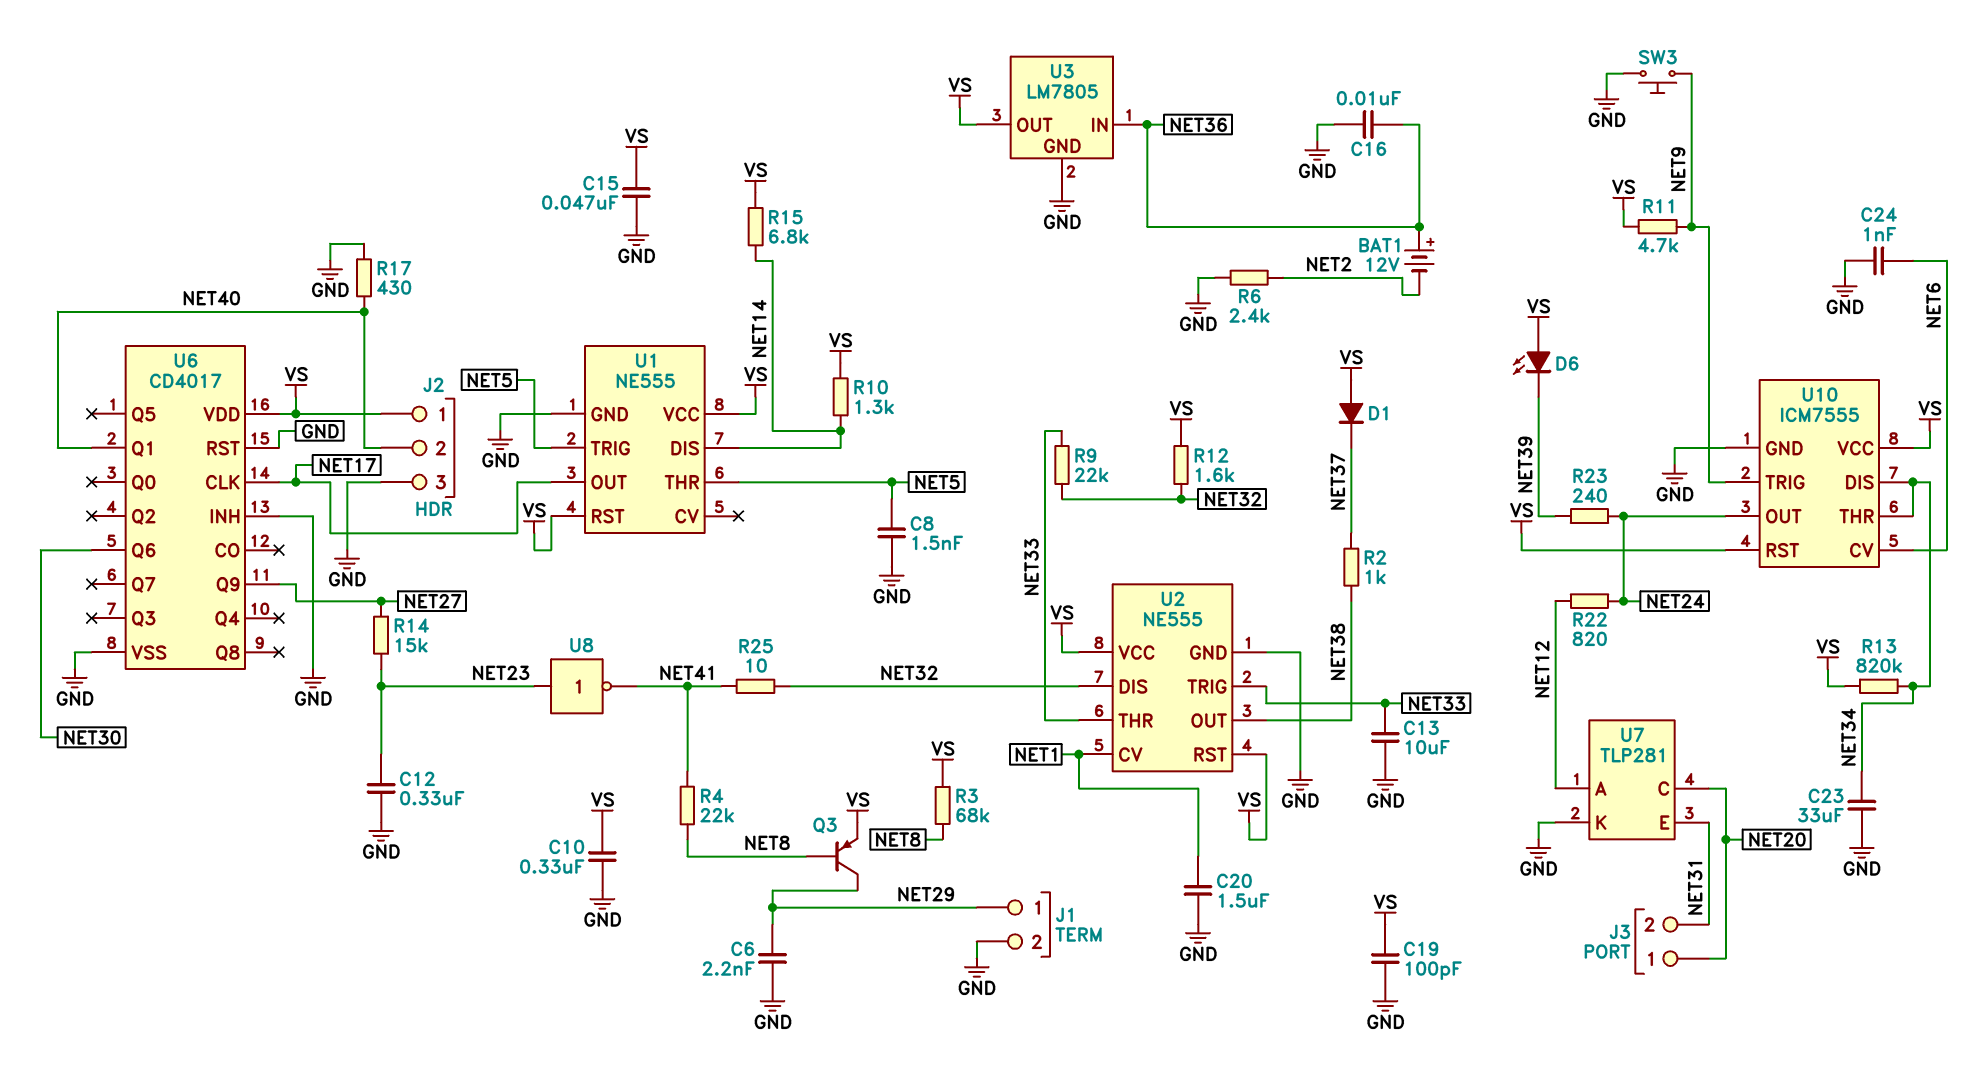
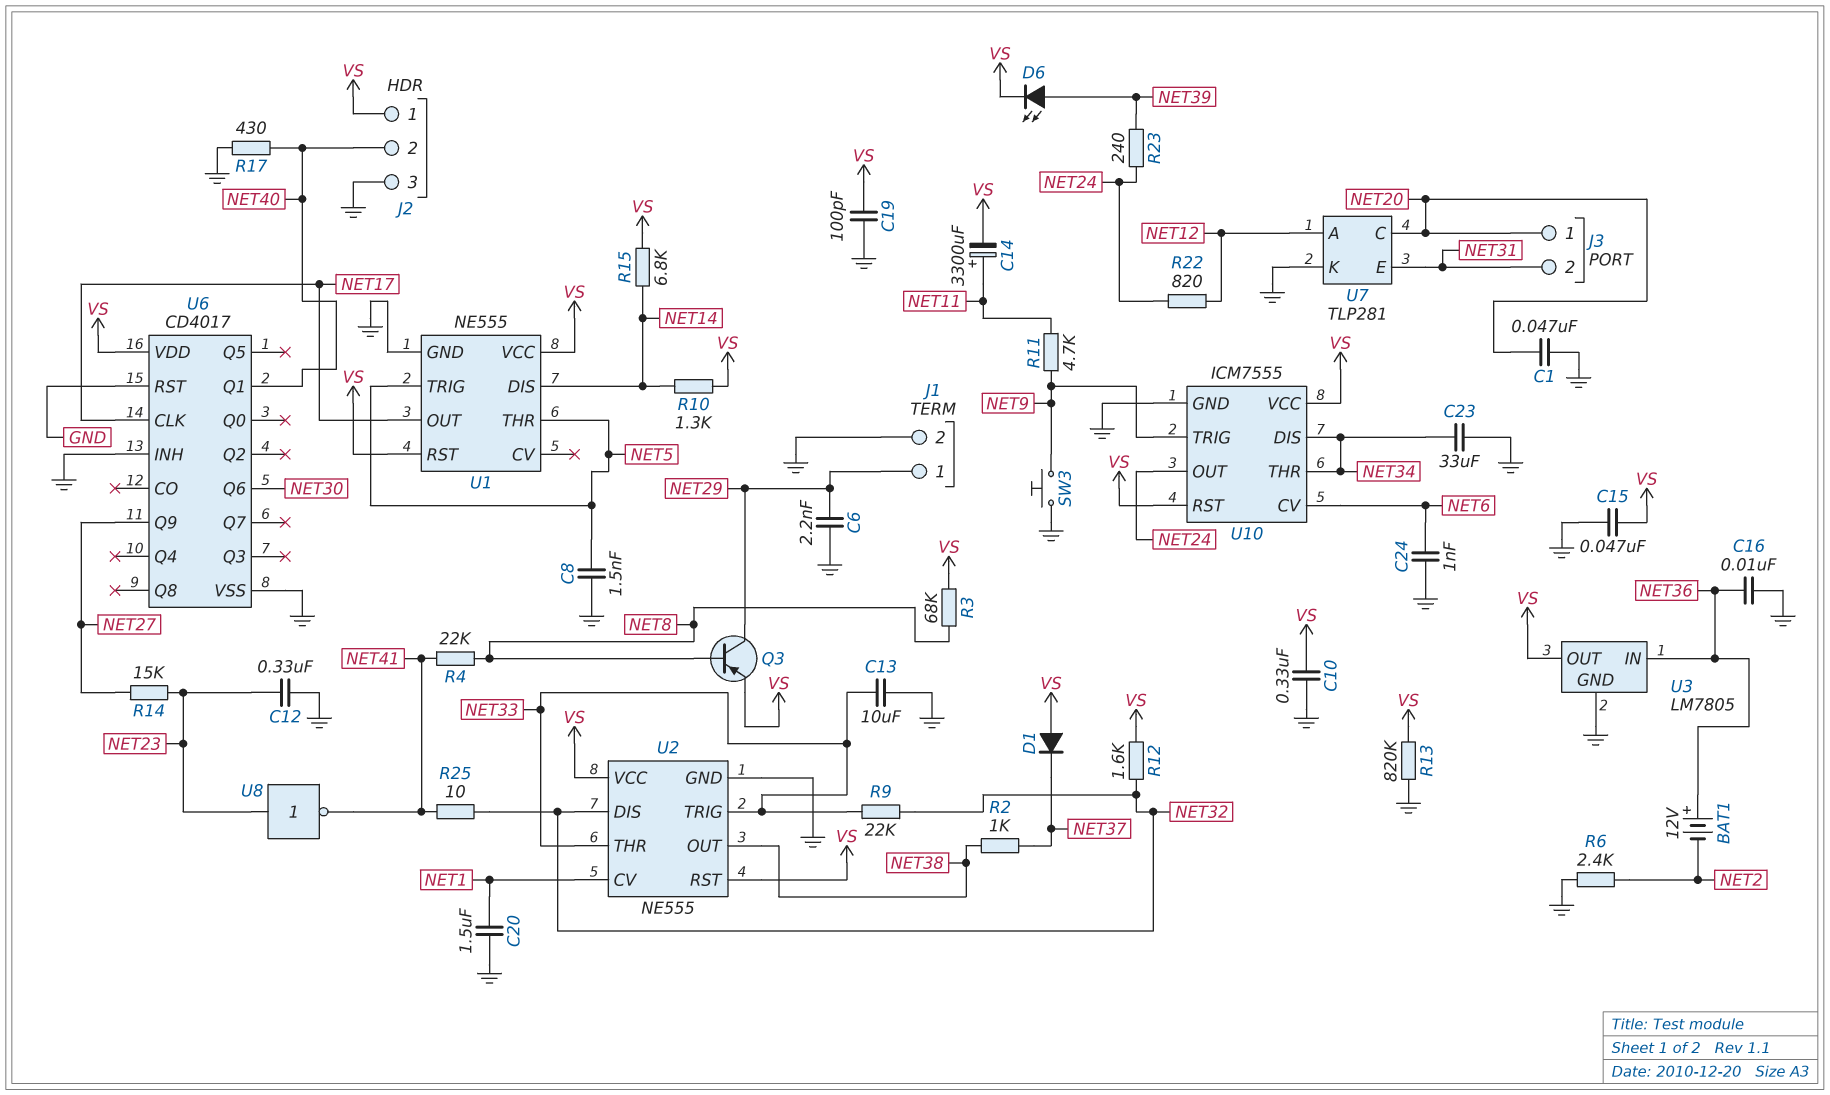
C1: none -> 47nF (GND, NET20)
C14: none -> 3300uF (plus NET11, minus VS)
D6: LED (A VS, K NET39) -> LED (A NET39, K VS)
R11: 4.7k (NET9, VS) -> 4.7k (NET9, NET11)
R13: 820k (NET34, VS) -> 820k (GND, VS)

